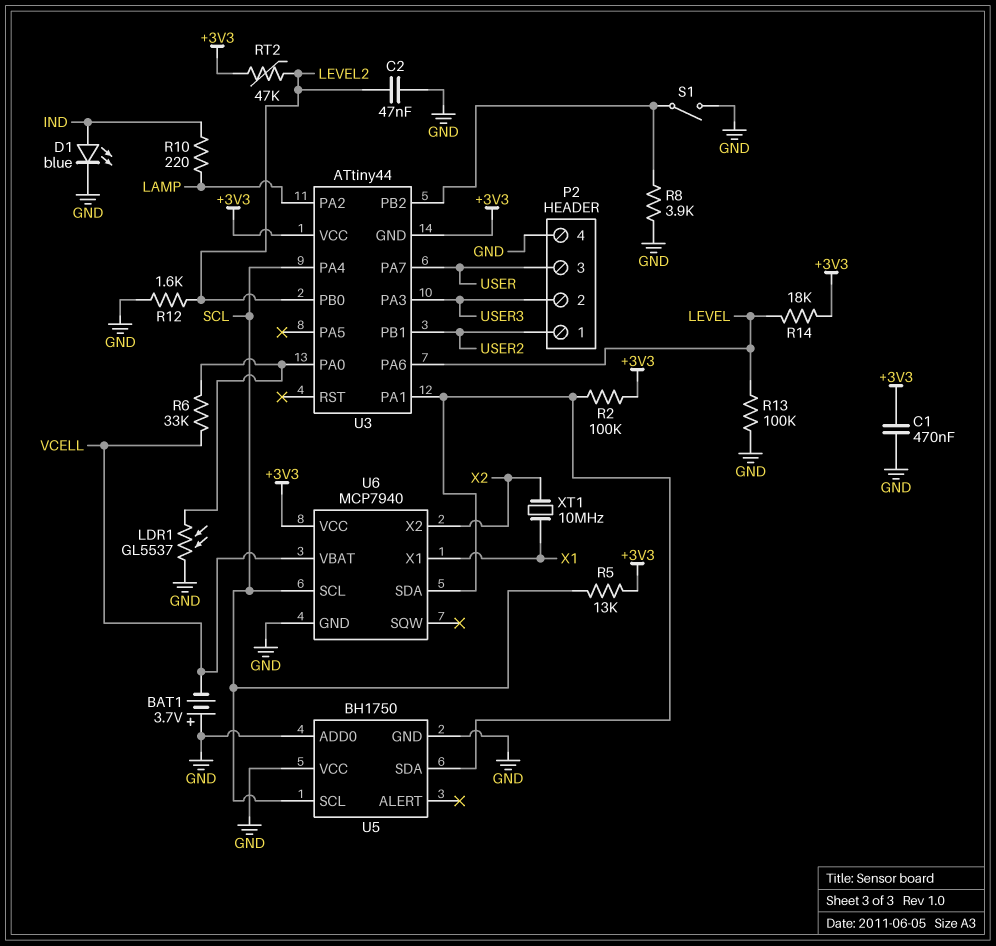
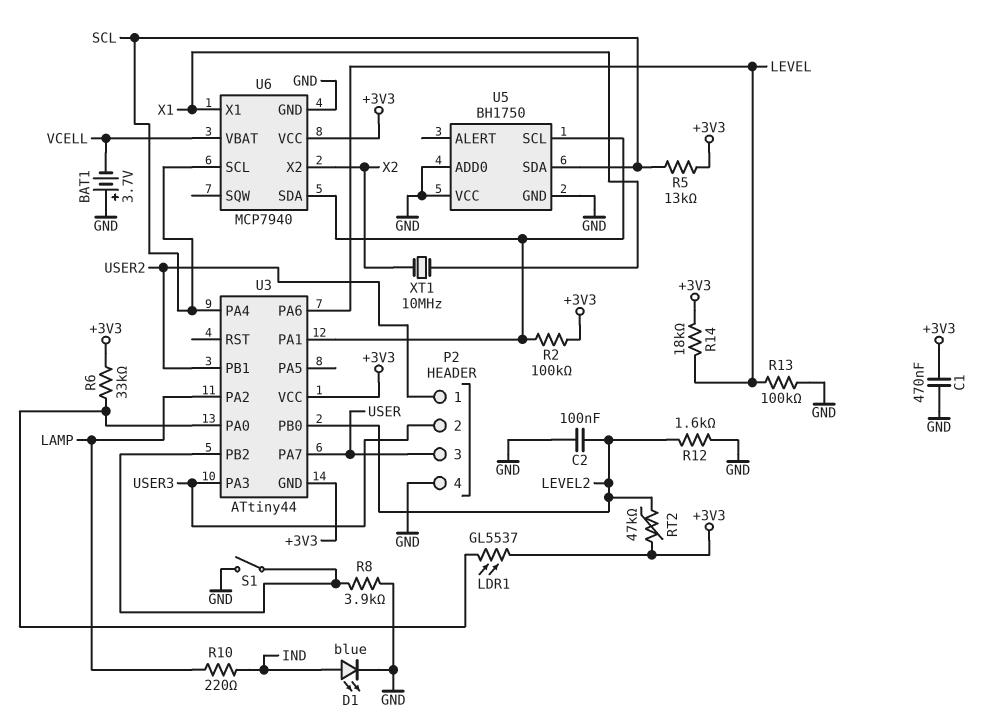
C2: 47nF (GND, LEVEL2) -> 100nF (GND, LEVEL2)
LDR1: GL5537 (GND, U3/PA0) -> GL5537 (+3V3, U3/PA0)
R6: 33k (U3/PA0, VCELL) -> 33k (+3V3, U3/PA0)
U5 pin SCL: SCL -> U3/PA1
U5 pin SDA: U3/PA1 -> SCL

